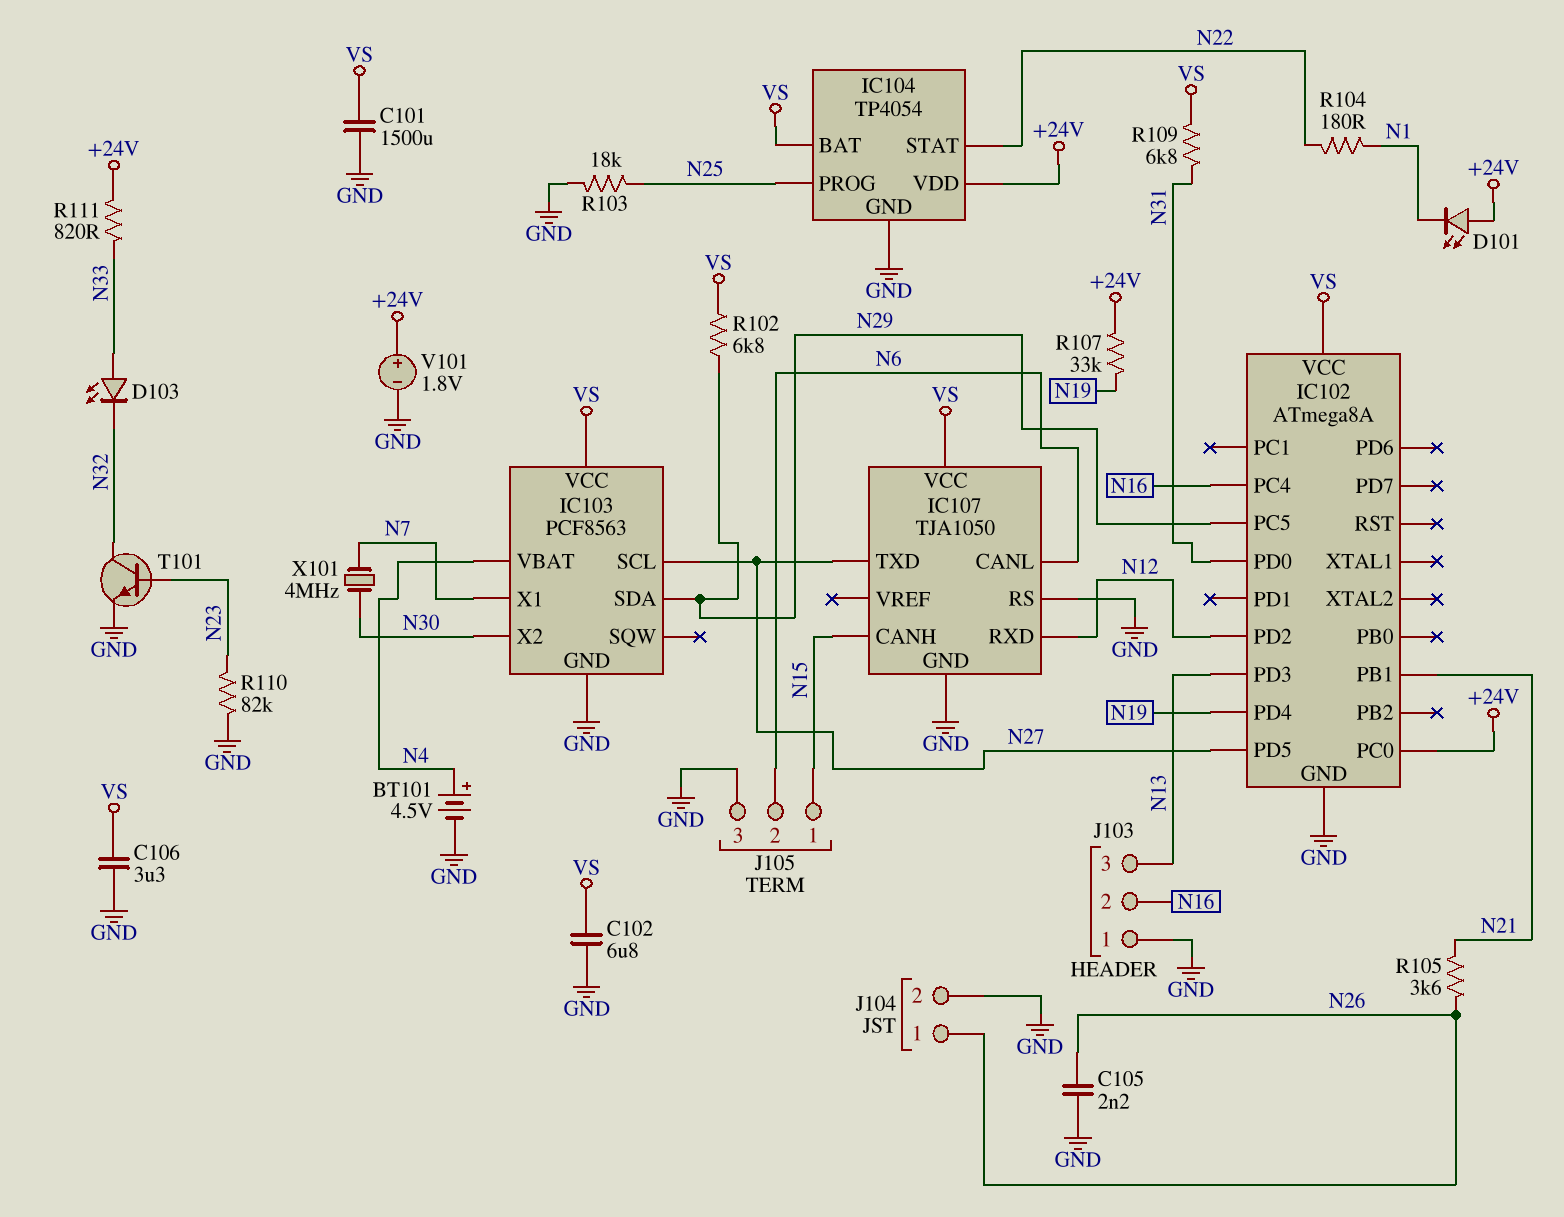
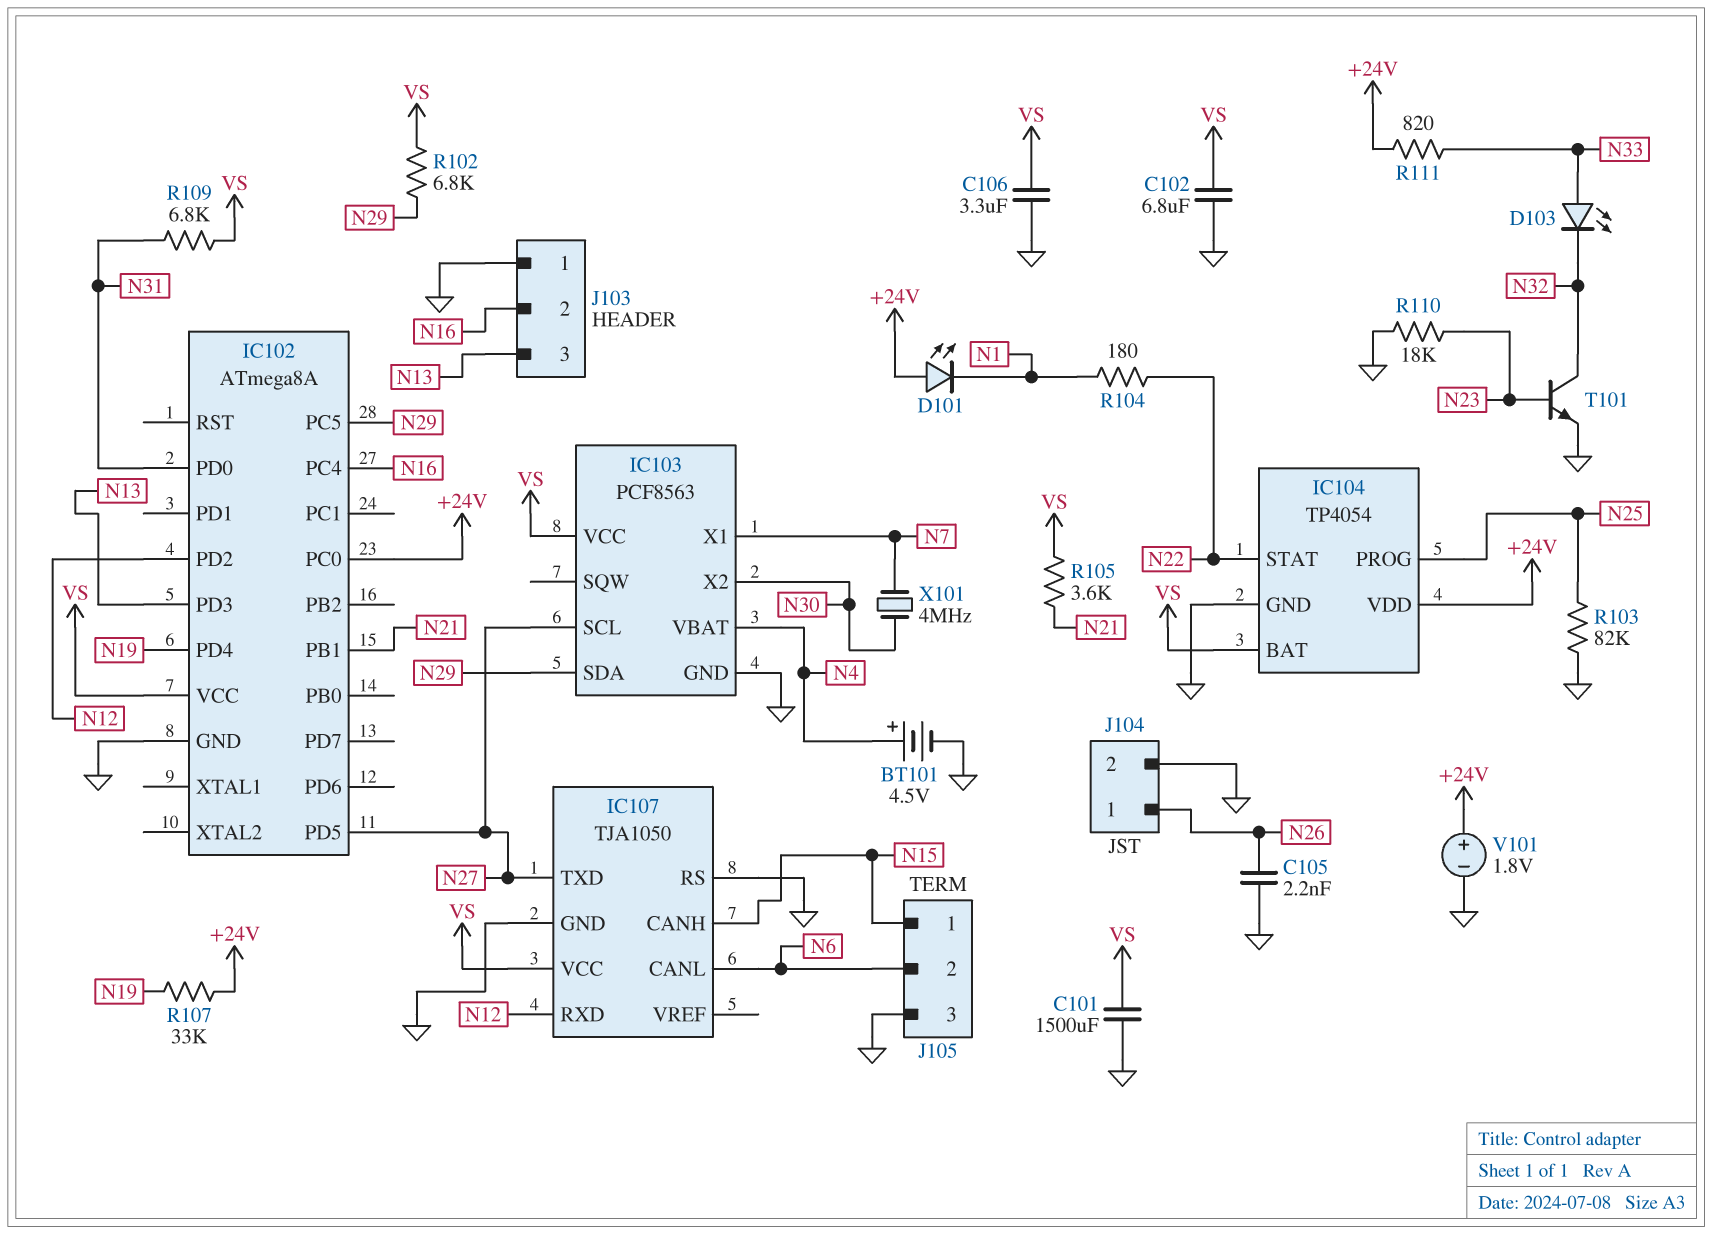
R103: 18k (GND, N25) -> 82k (GND, N25)
R105: 3.6k (N21, N26) -> 3.6k (N21, VS)
R110: 82k (GND, N23) -> 18k (GND, N23)

